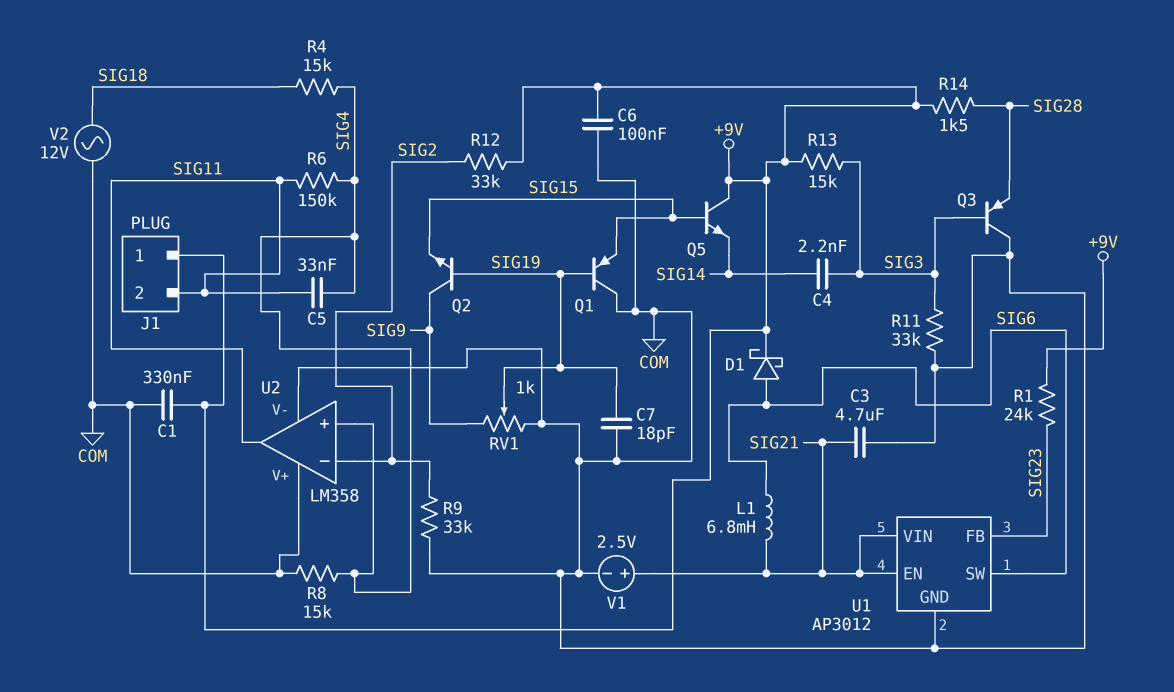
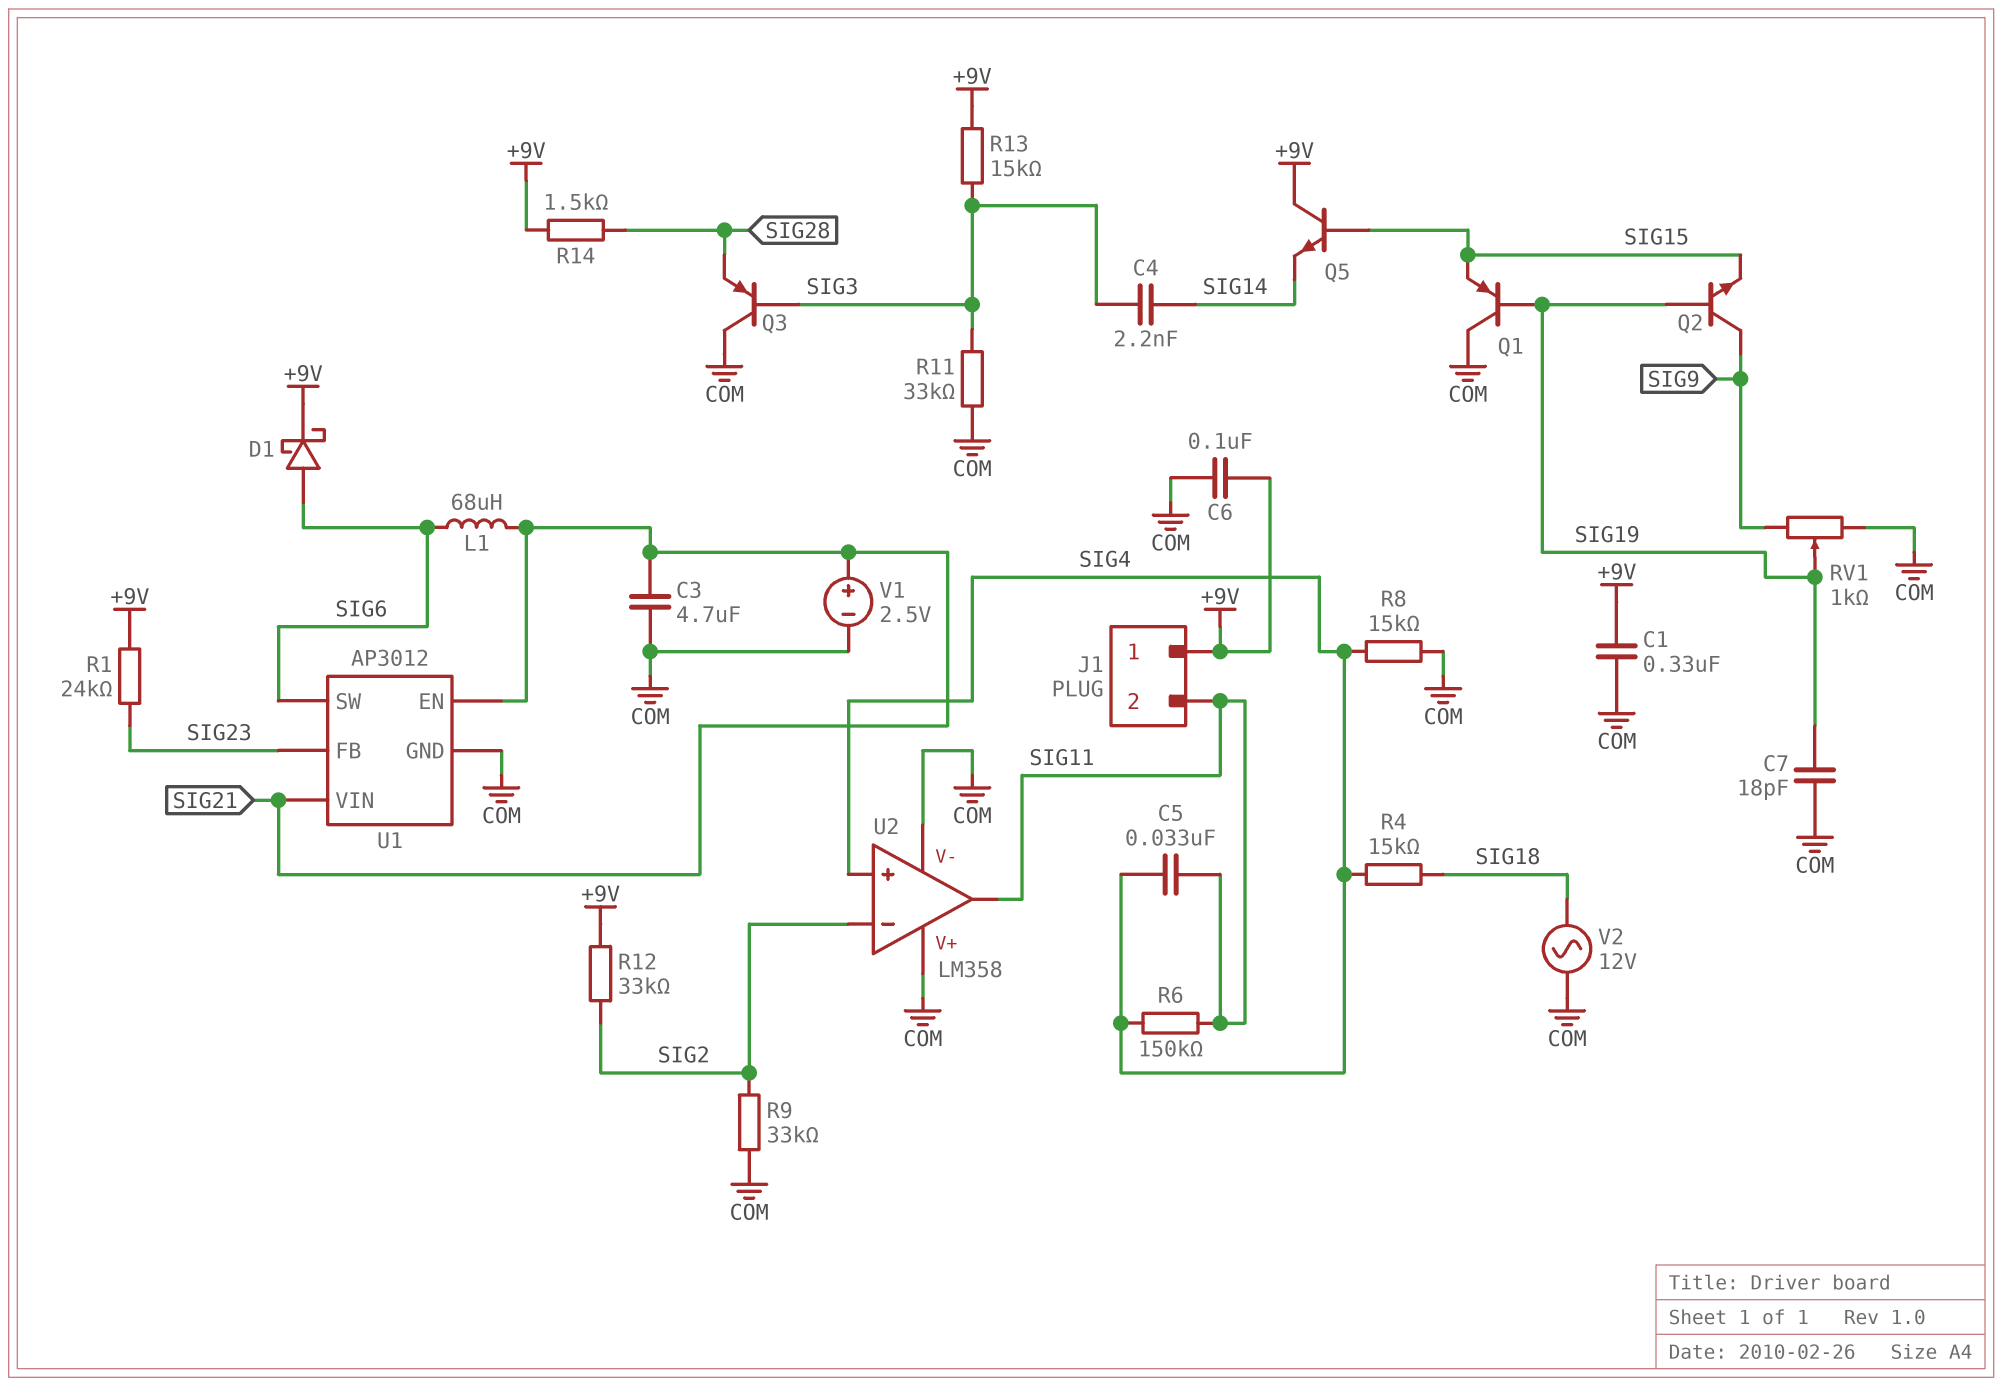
L1: 6.8mH (SIG6, SIG21) -> 68uH (SIG6, SIG21)

